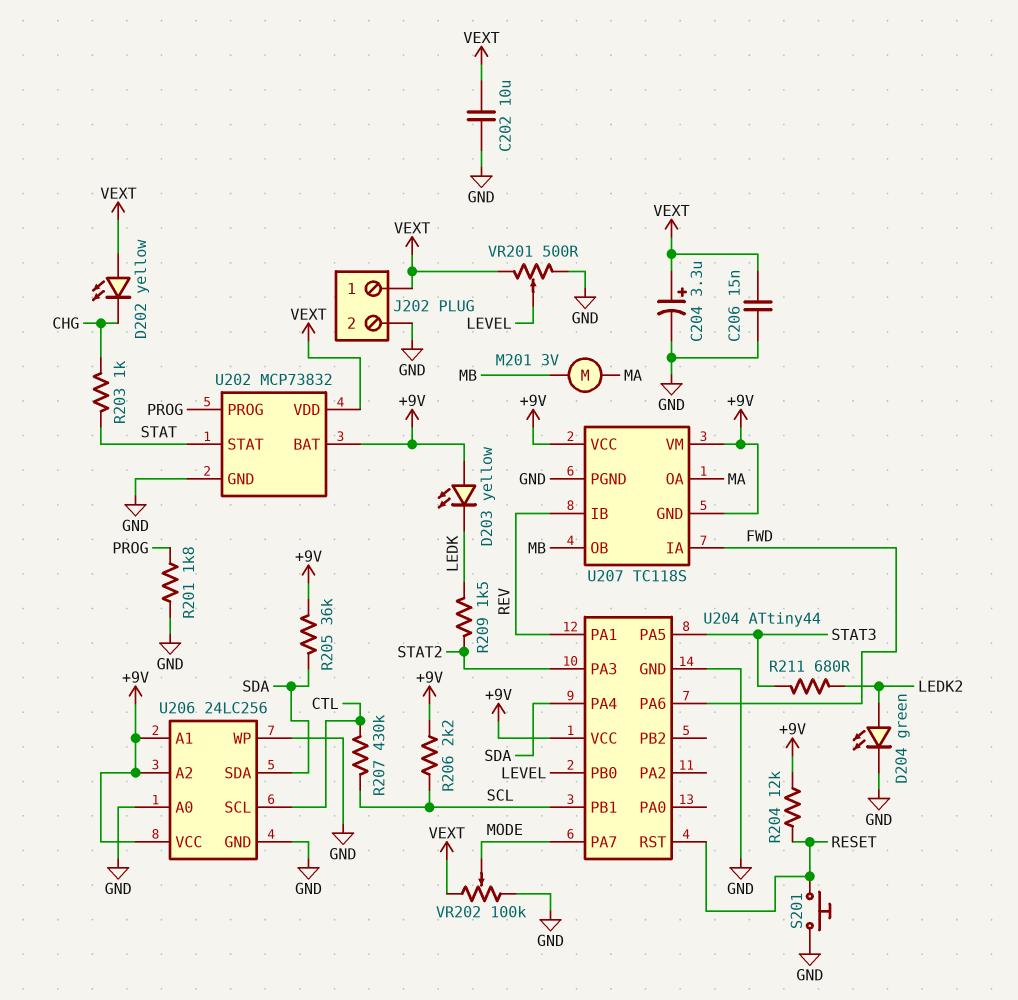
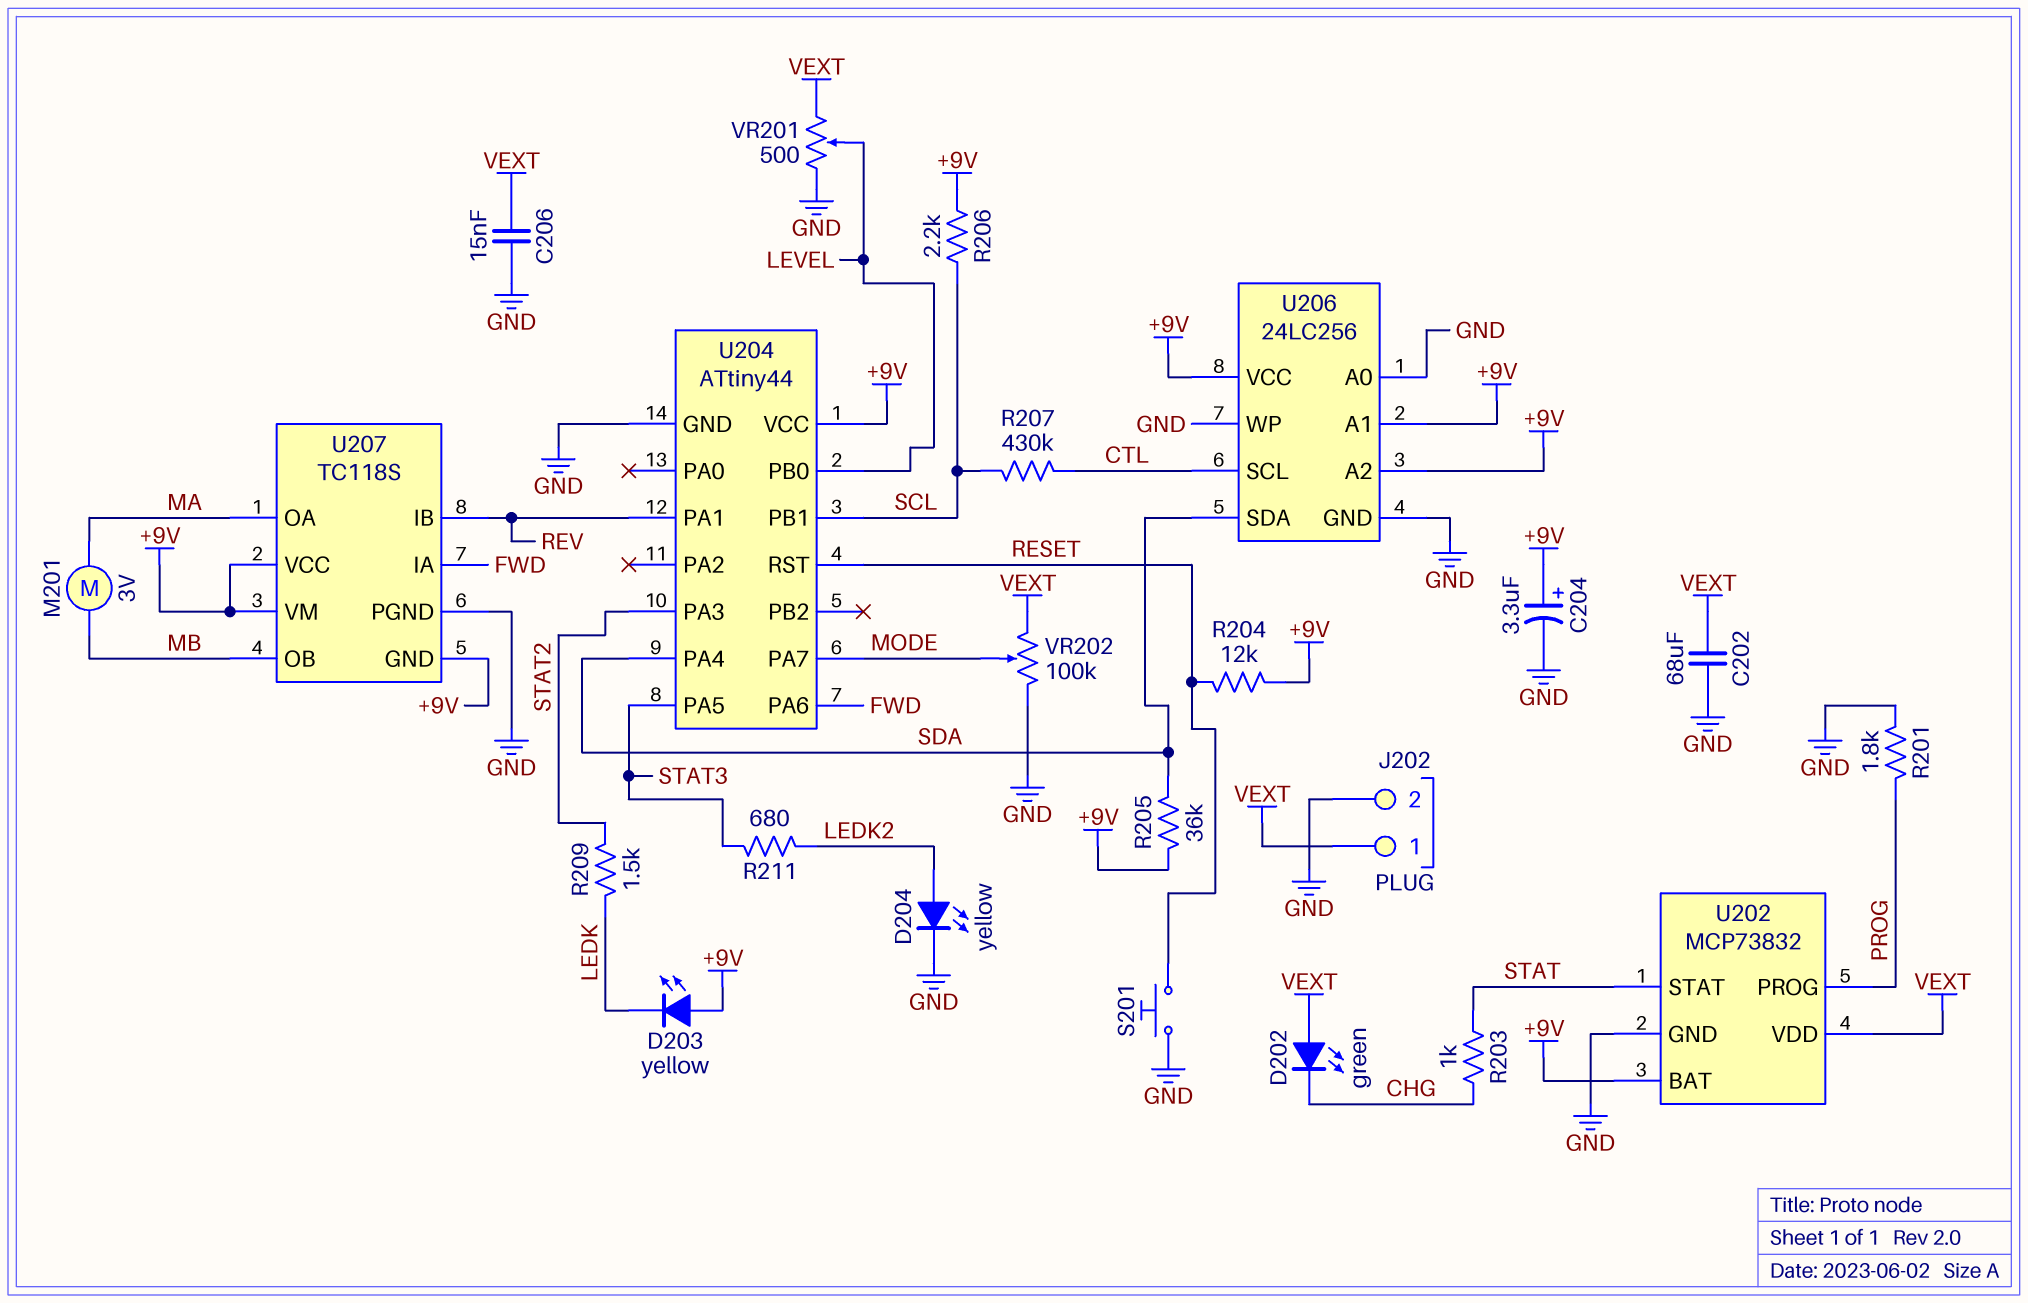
C202: 10uF (GND, VEXT) -> 68uF (GND, VEXT)
C204: 3.3uF (plus VEXT, minus GND) -> 3.3uF (plus +9V, minus GND)
D202: LED yellow (A VEXT, K CHG) -> LED green (A VEXT, K CHG)
D204: LED green (A LEDK2, K GND) -> LED yellow (A LEDK2, K GND)

